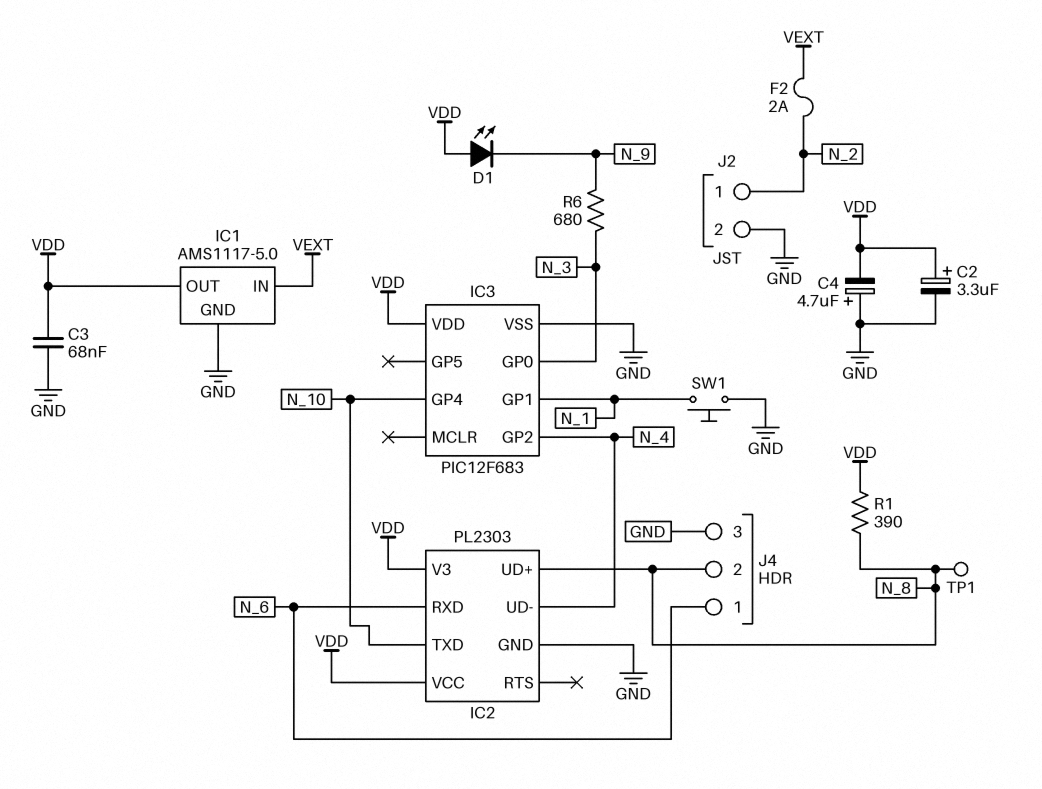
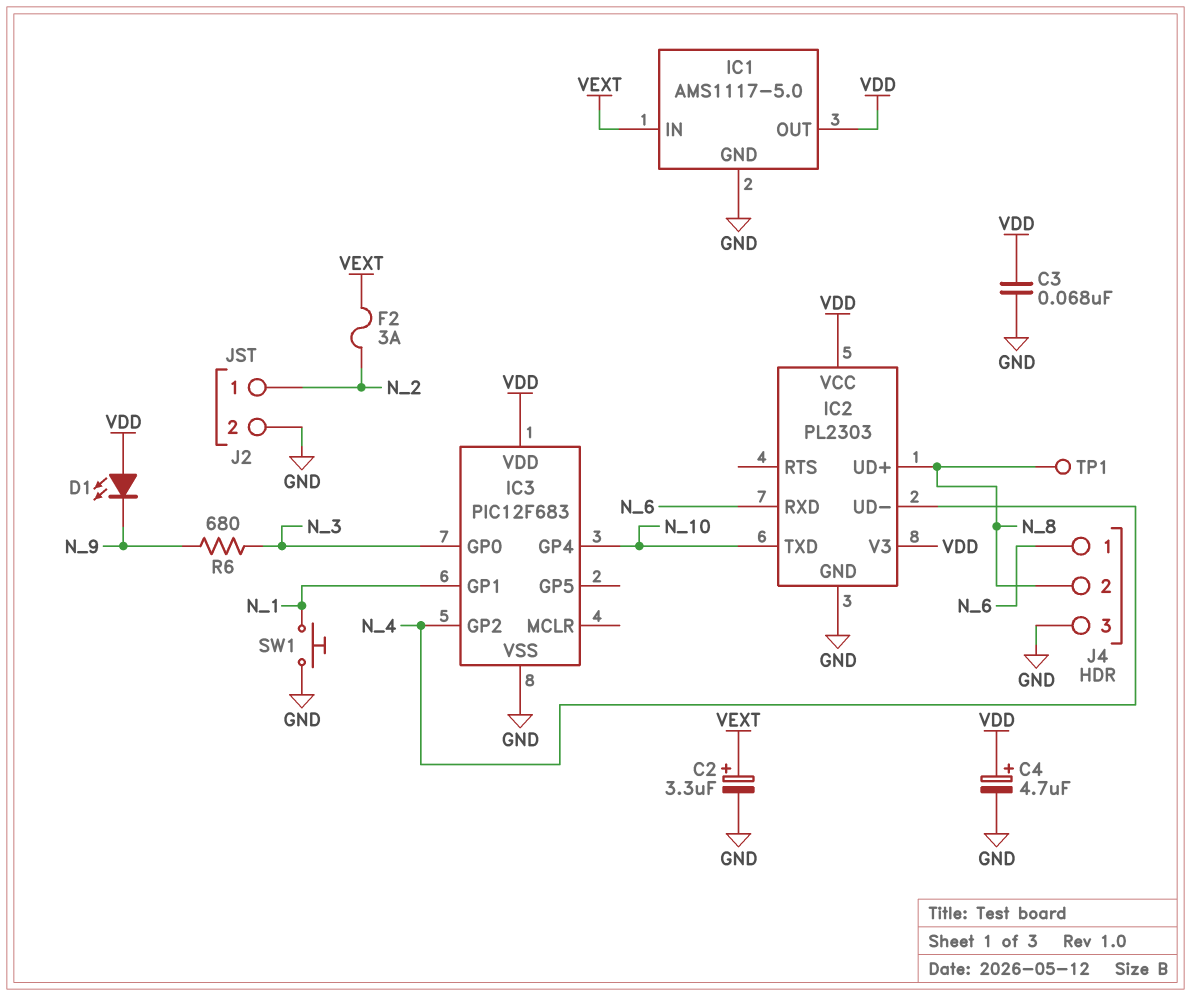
C2: 3.3uF (plus VDD, minus GND) -> 3.3uF (plus VEXT, minus GND)
C4: 4.7uF (plus GND, minus VDD) -> 4.7uF (plus VDD, minus GND)
F2: 2A (N_2, VEXT) -> 3A (N_2, VEXT)
R1: 390 (N_8, VDD) -> none

